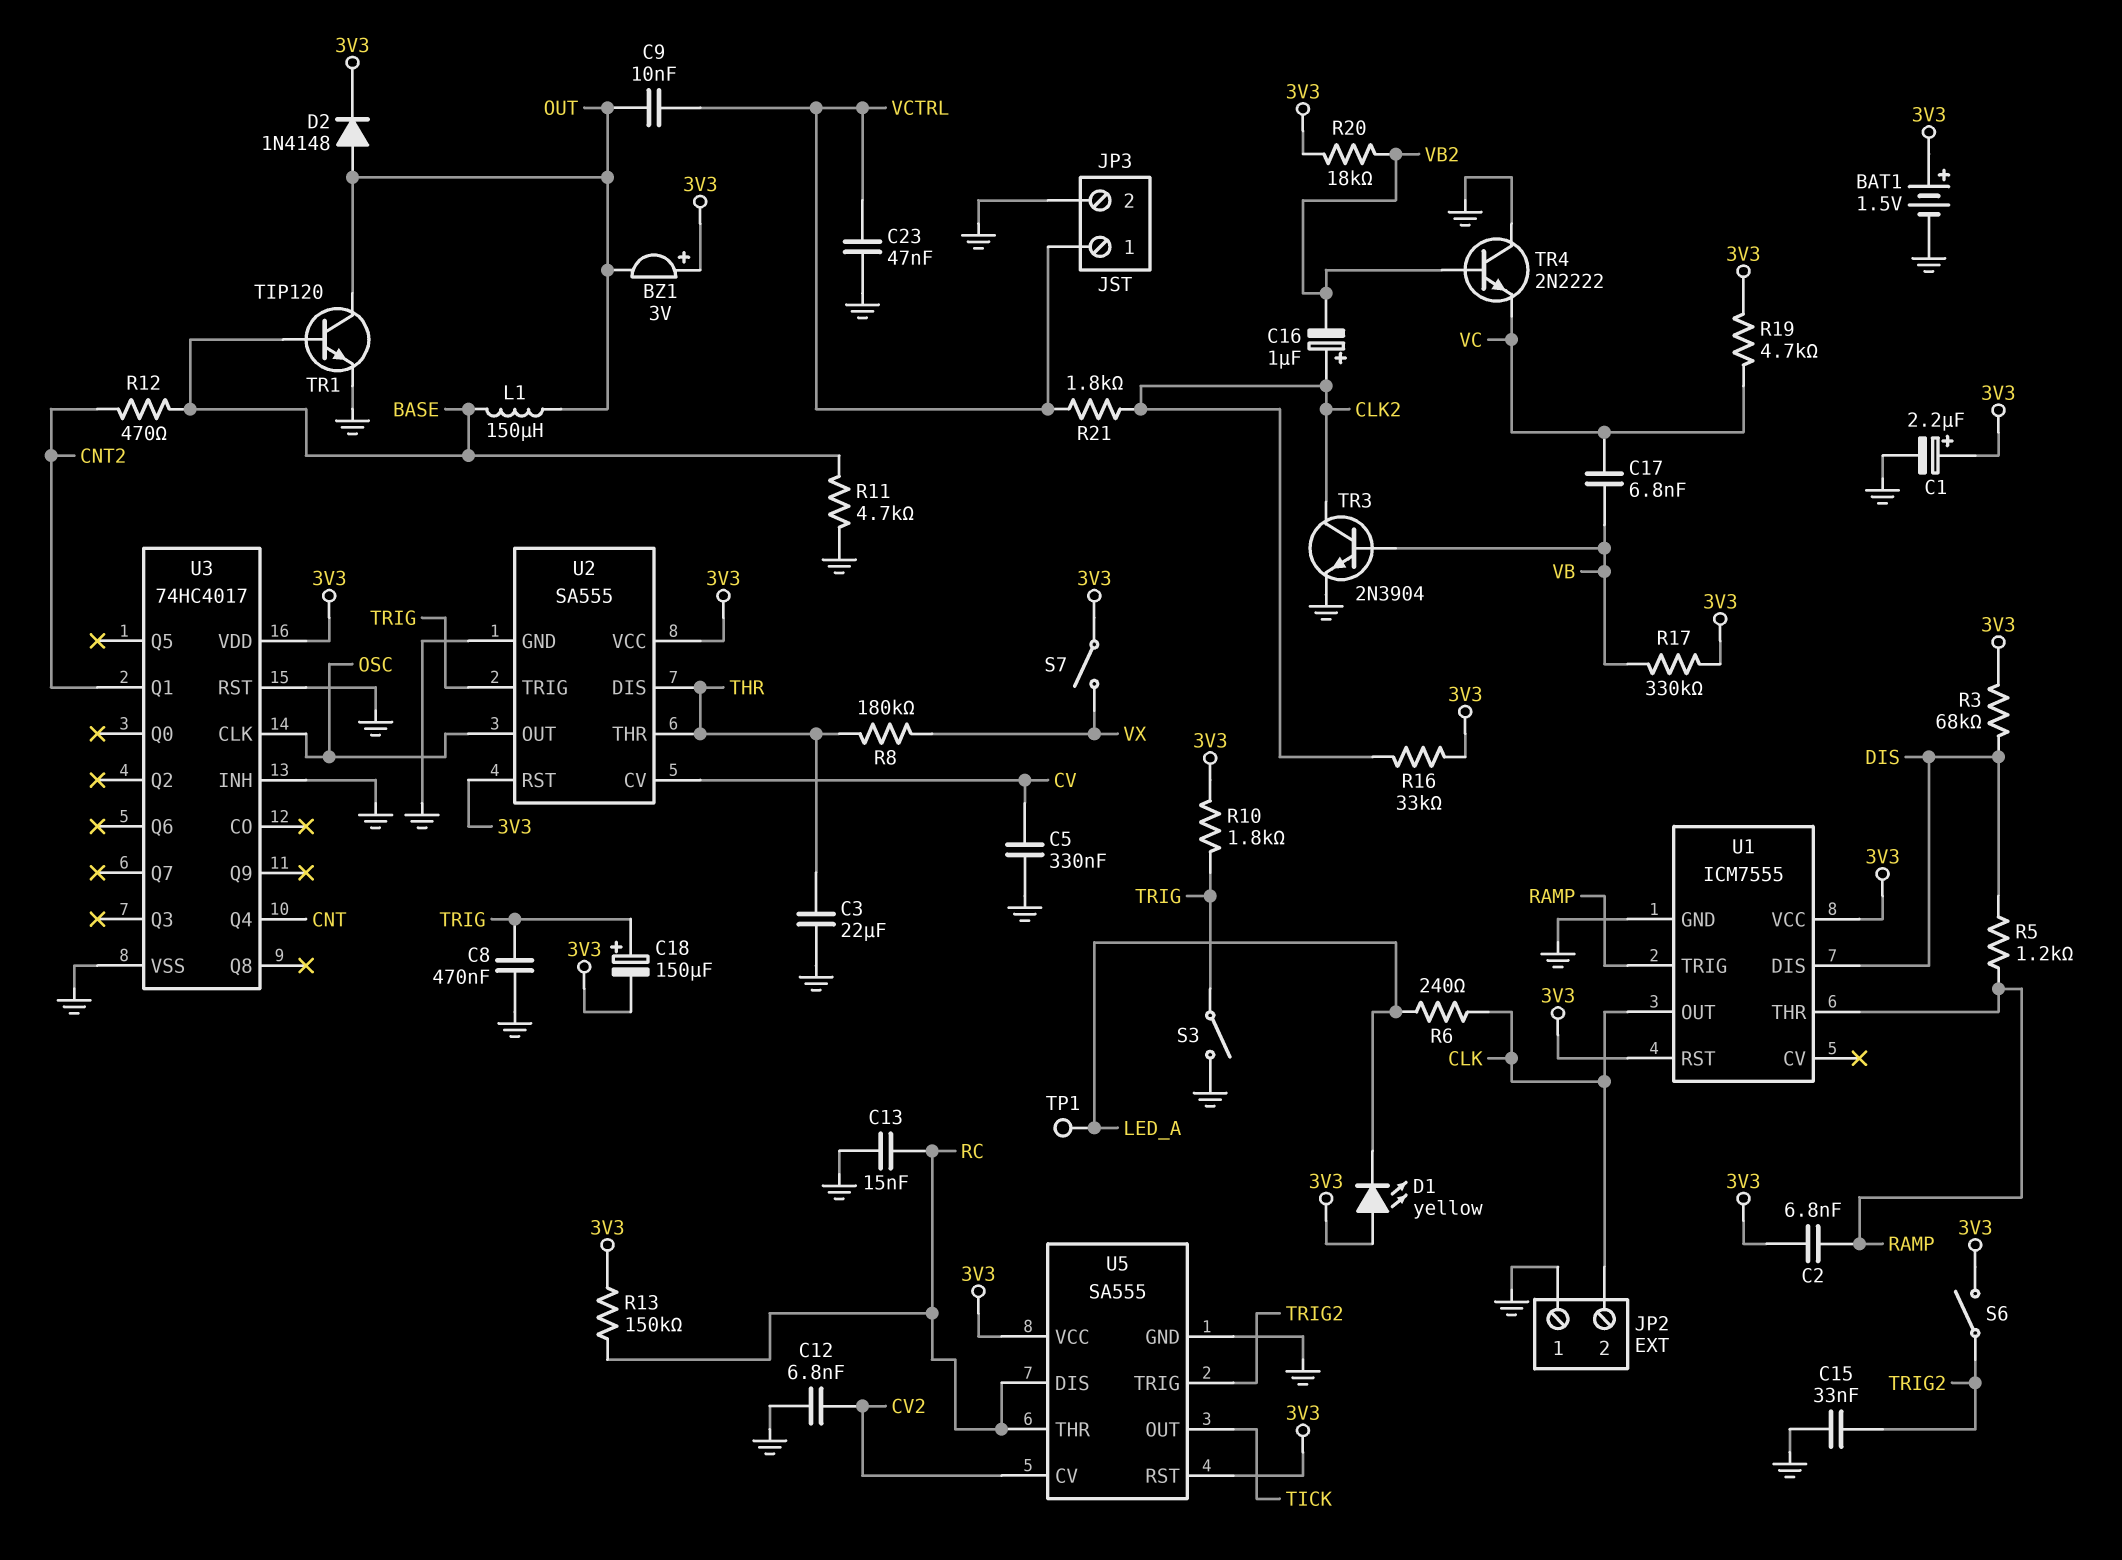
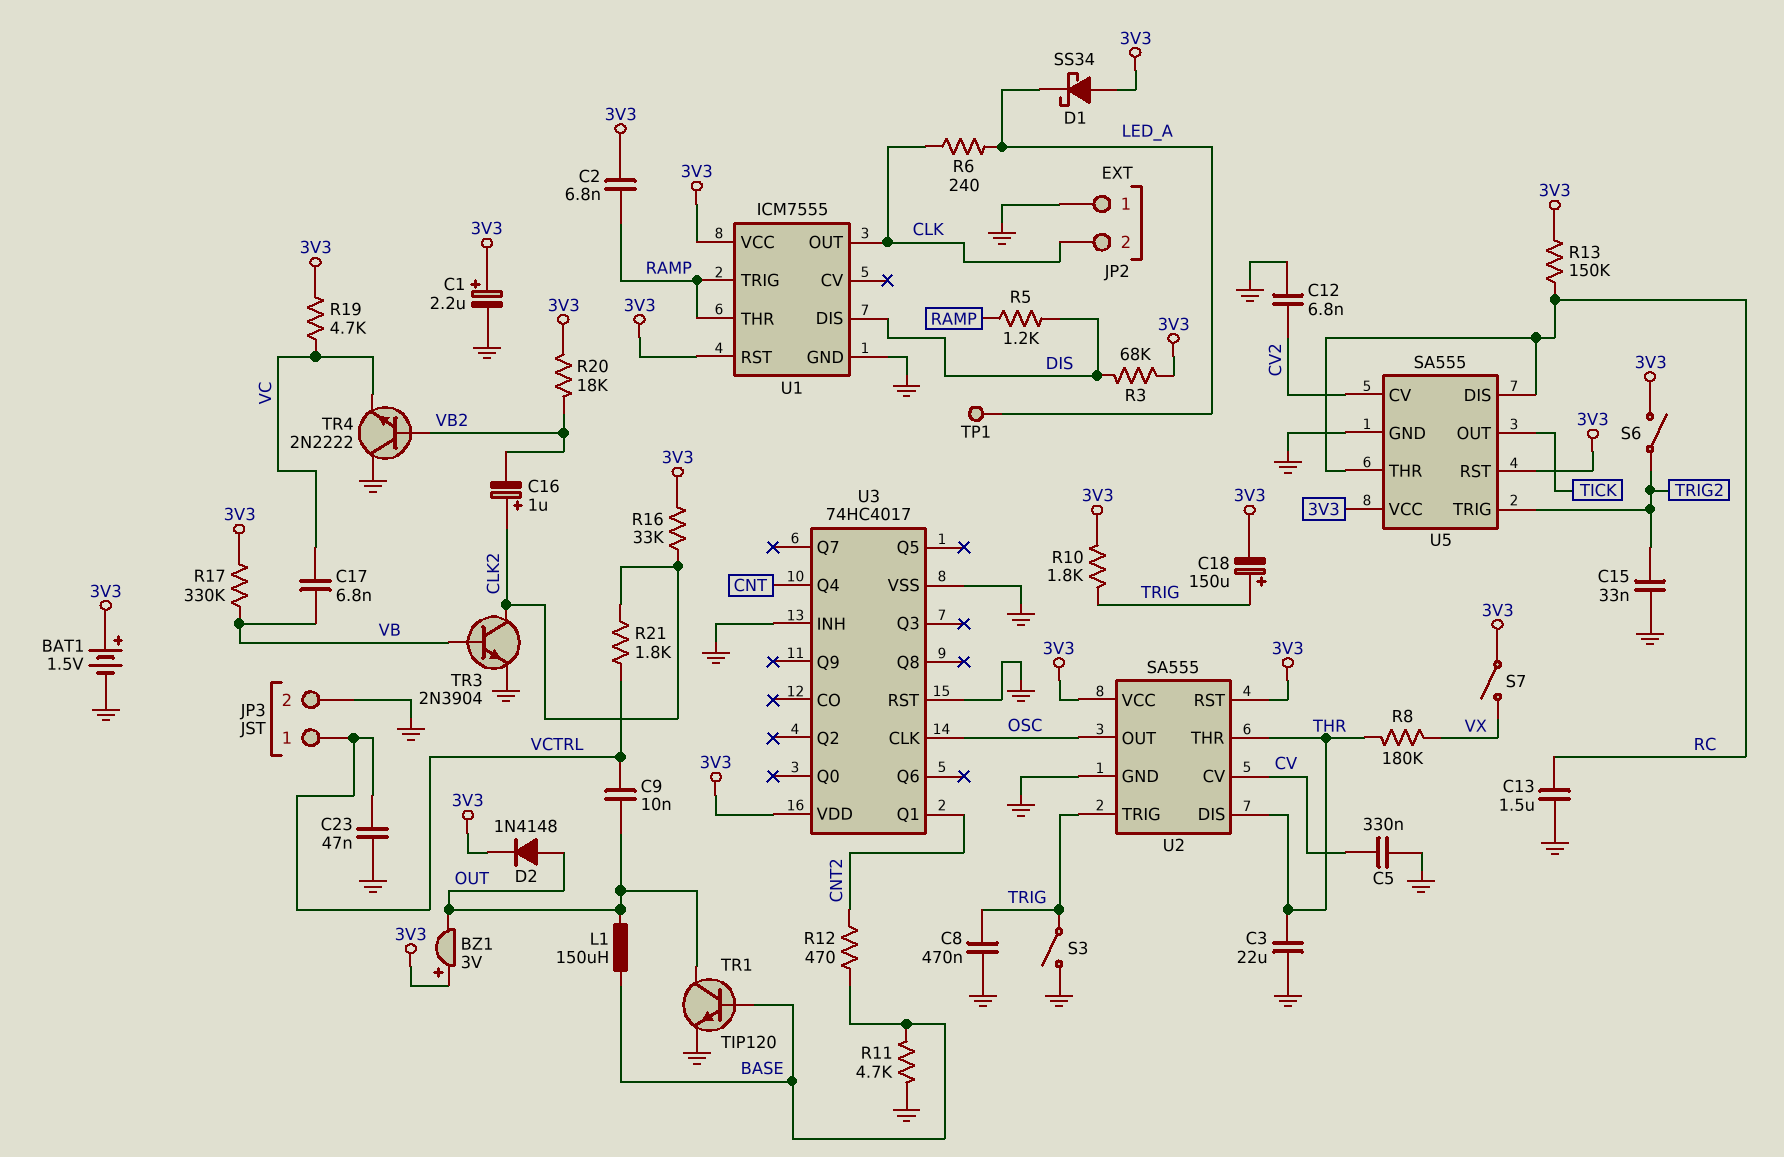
C13: 15nF (GND, RC) -> 1.5uF (GND, RC)
D1: LED yellow (A 3V3, K LED_A) -> schottky SS34 (A 3V3, K LED_A)

